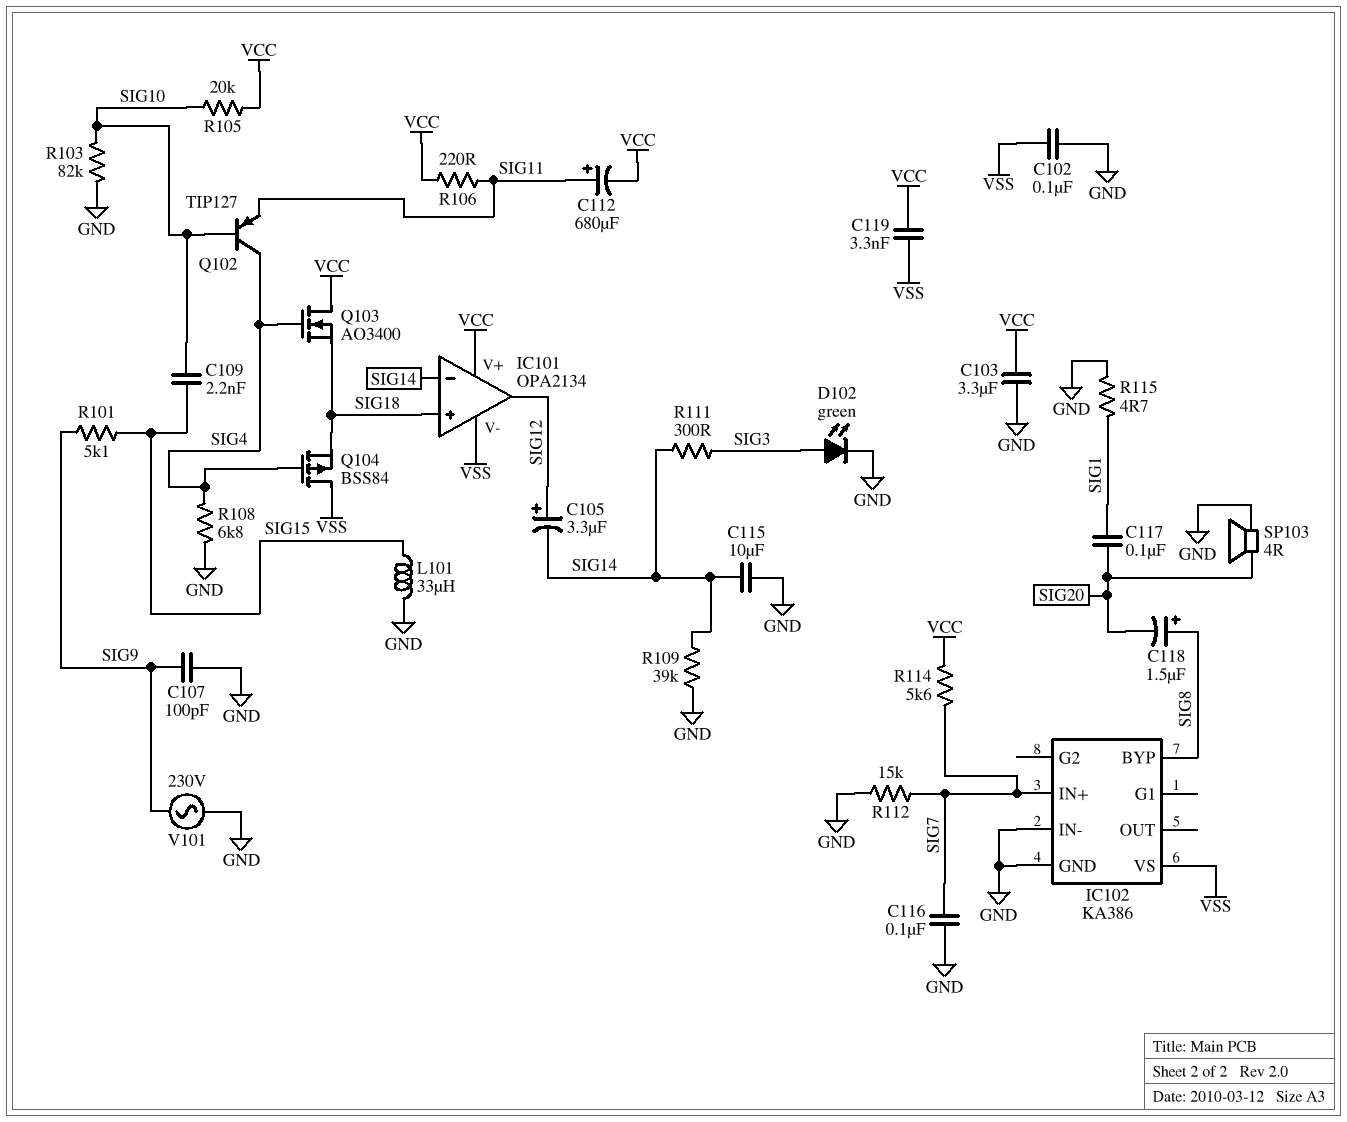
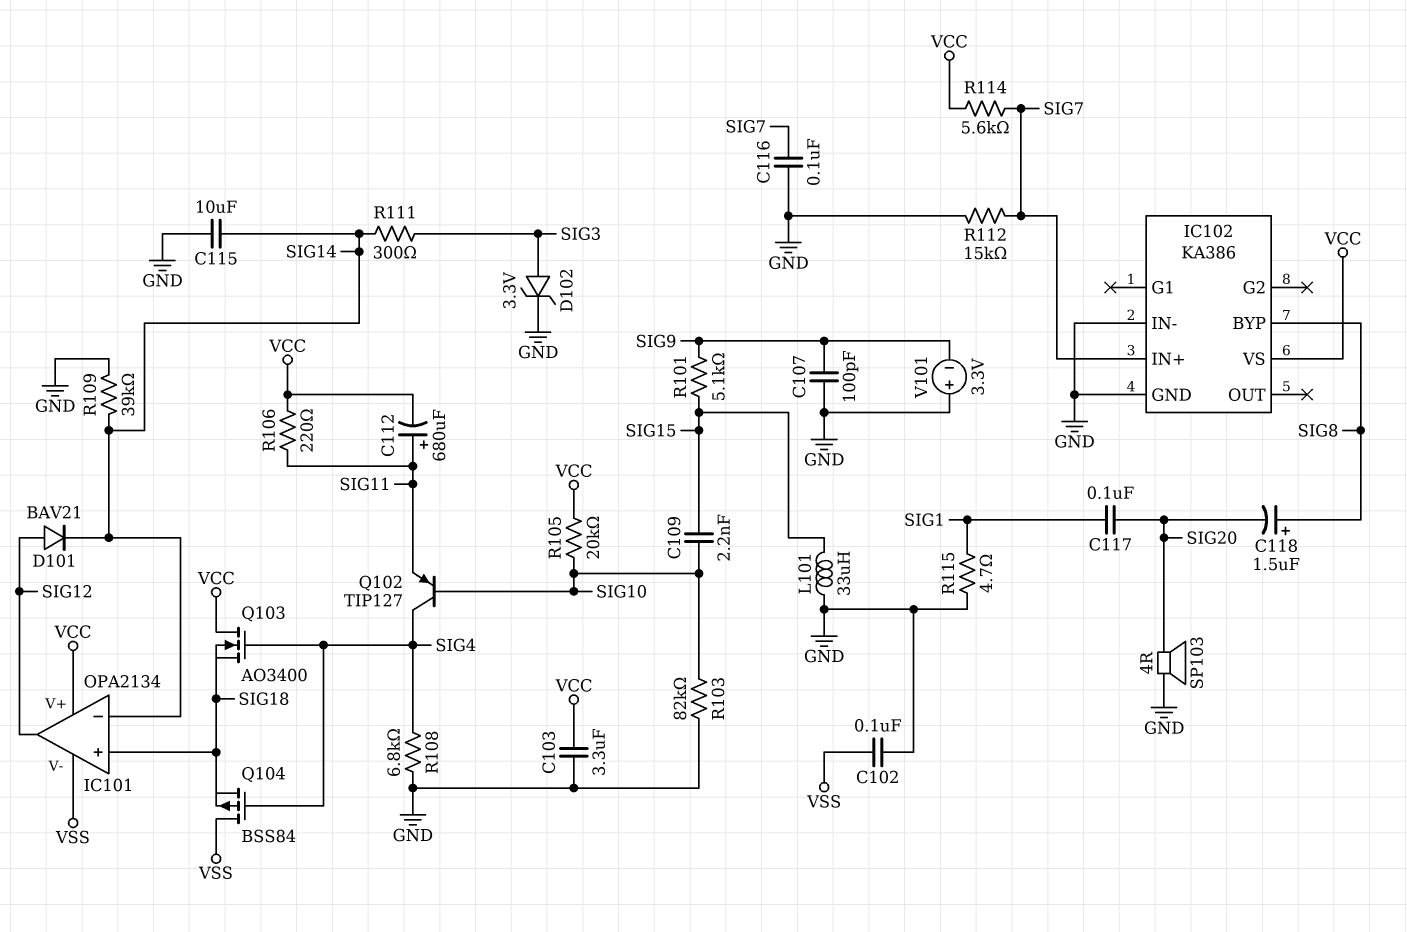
C105: 3.3uF (plus SIG12, minus SIG14) -> none
C119: 3.3nF (VCC, VSS) -> none
D101: none -> diode BAV21 (A SIG12, K SIG14)
D102: LED green (A SIG3, K GND) -> zener 3.3V (A SIG3, K GND)
IC102 pin VS: VSS -> VCC
V101: AC 230V (GND, SIG9) -> 3.3V (plus GND, minus SIG9)

